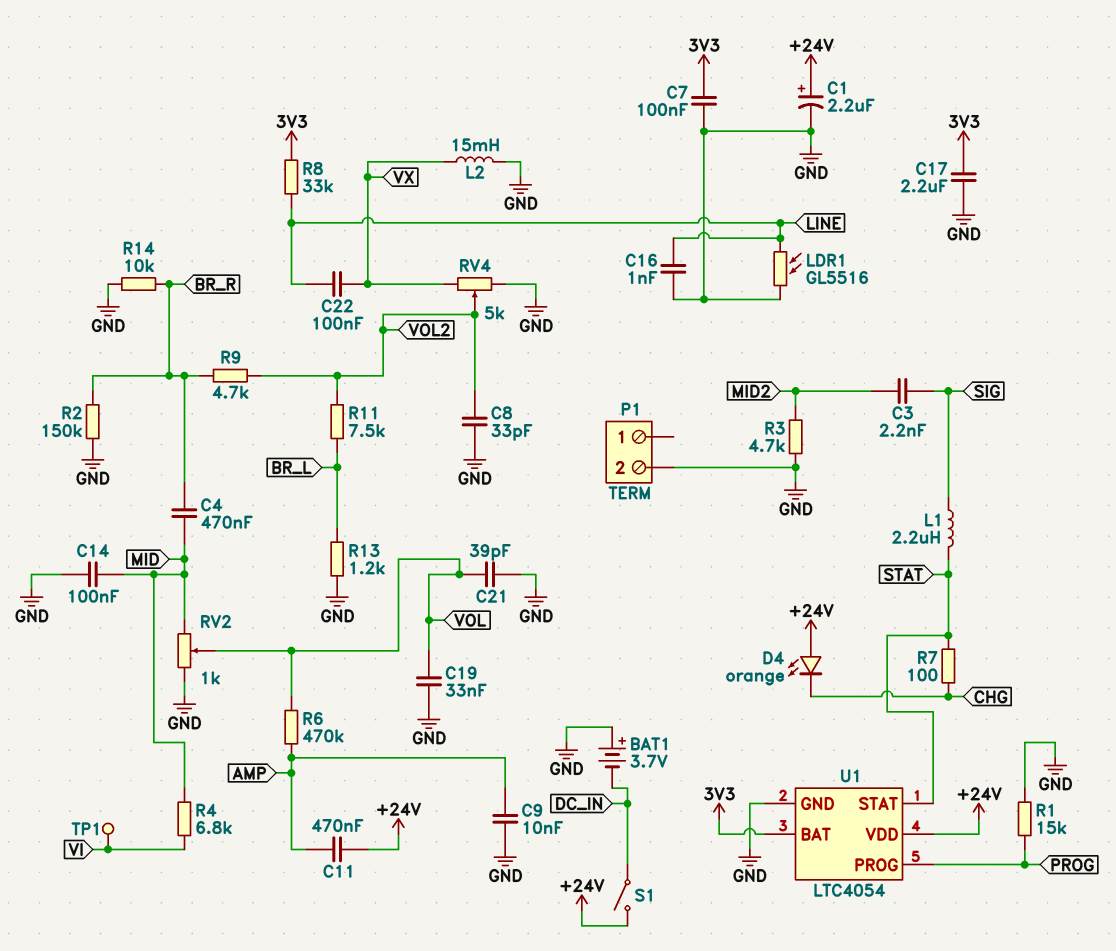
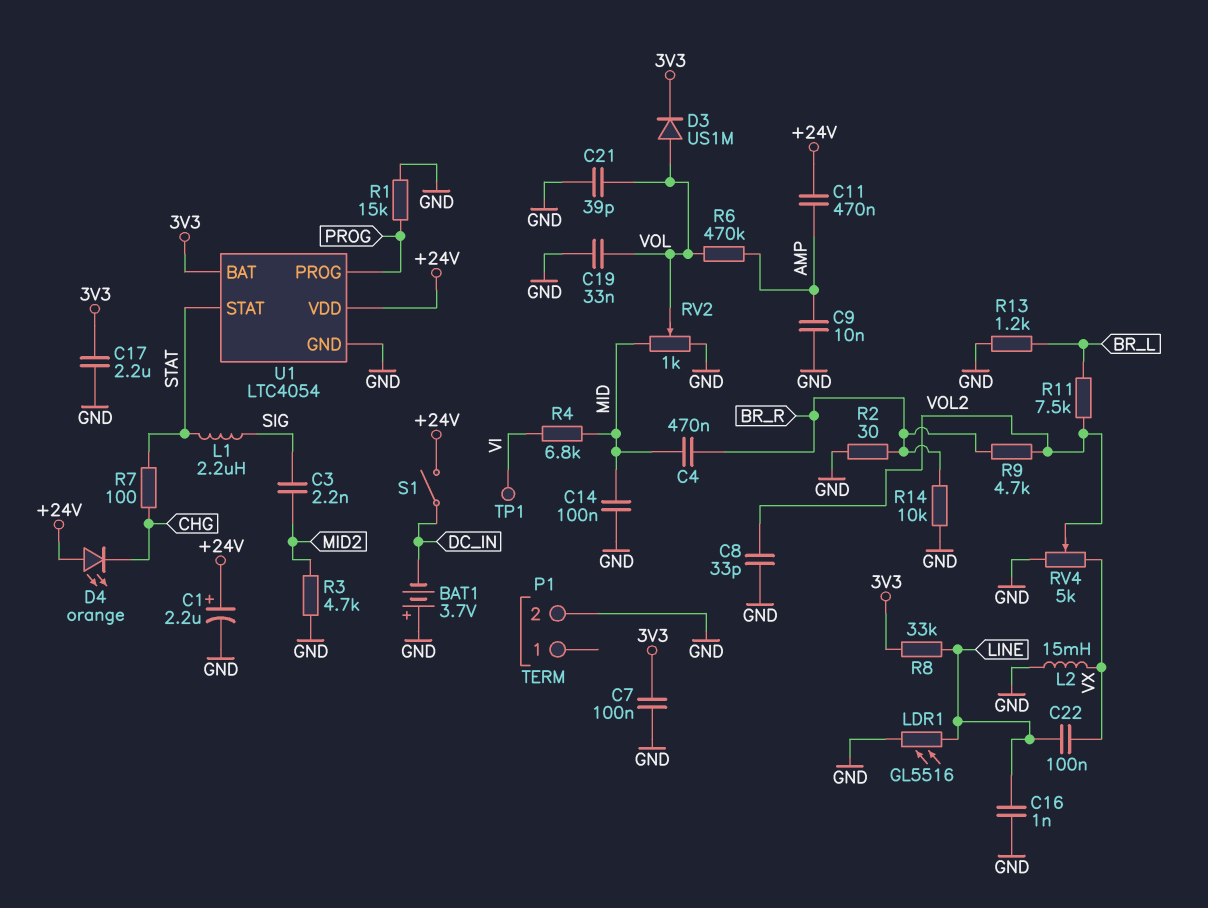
D3: none -> diode US1M (A VOL, K 3V3)
R2: 150k (BR_R, GND) -> 30 (BR_R, GND)

